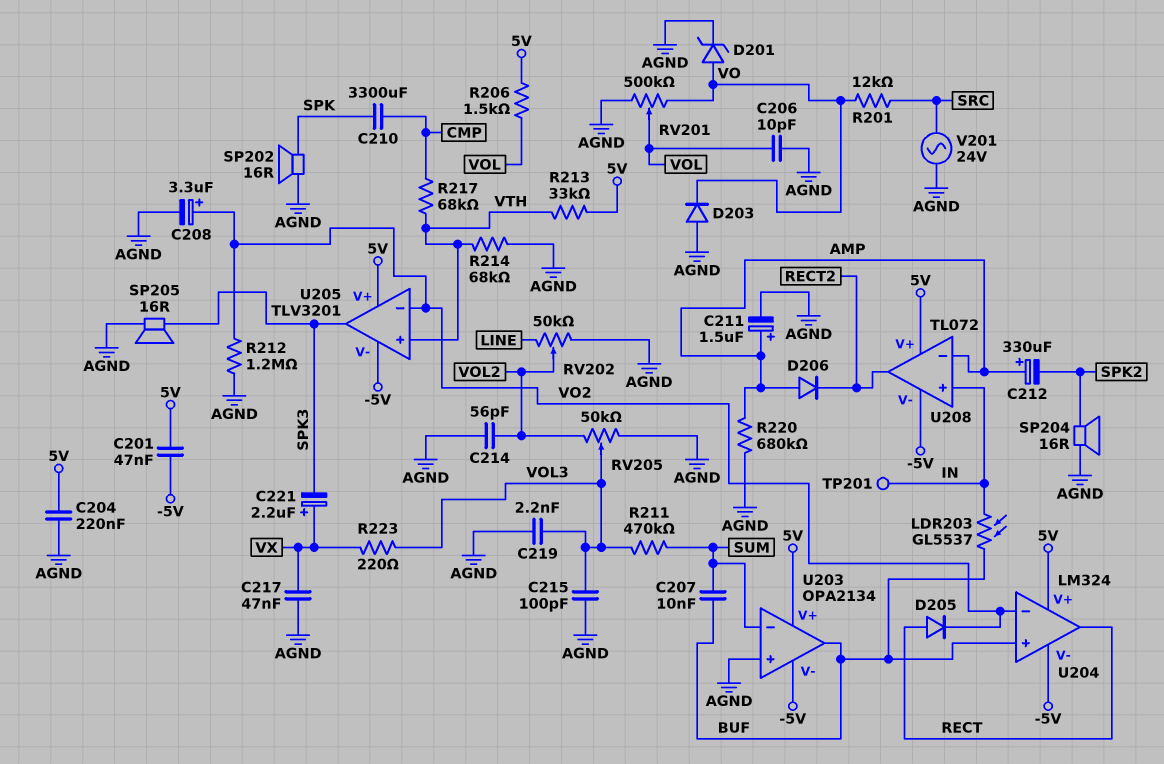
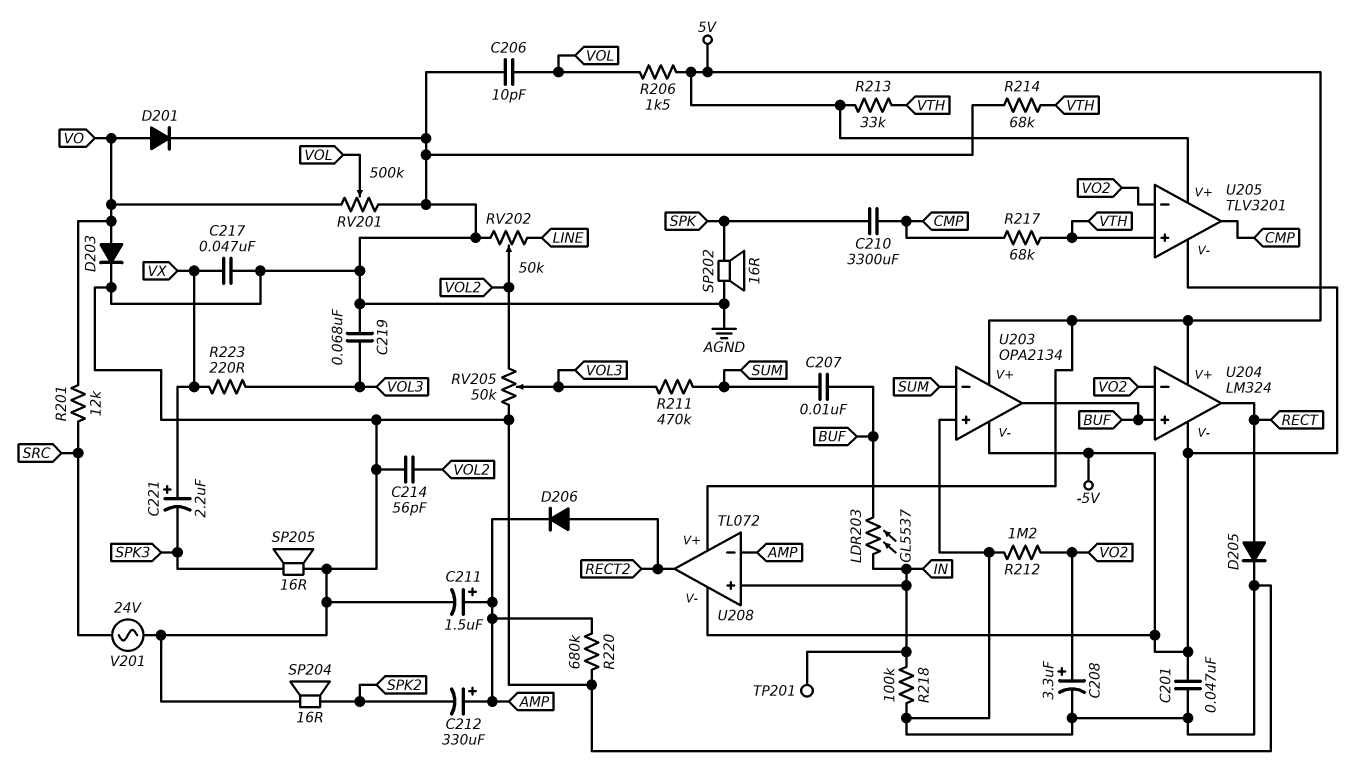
C201: 47nF (-5V, 5V) -> 47nF (-5V, AGND)
C204: 220nF (5V, AGND) -> none
C215: 100pF (AGND, VOL3) -> none
C219: 2.2nF (AGND, VOL3) -> 68nF (AGND, VOL3)
D201: zener (A VO, K AGND) -> diode (A VO, K AGND)
D203: diode (A AGND, K VO) -> diode (A VO, K AGND)
D205: diode (A RECT, K VO2) -> diode (A RECT, K AGND)
D206: diode (A AMP, K RECT2) -> diode (A RECT2, K AMP)
R218: none -> 100k (AGND, IN)
U205 pin out: SPK3 -> CMP

